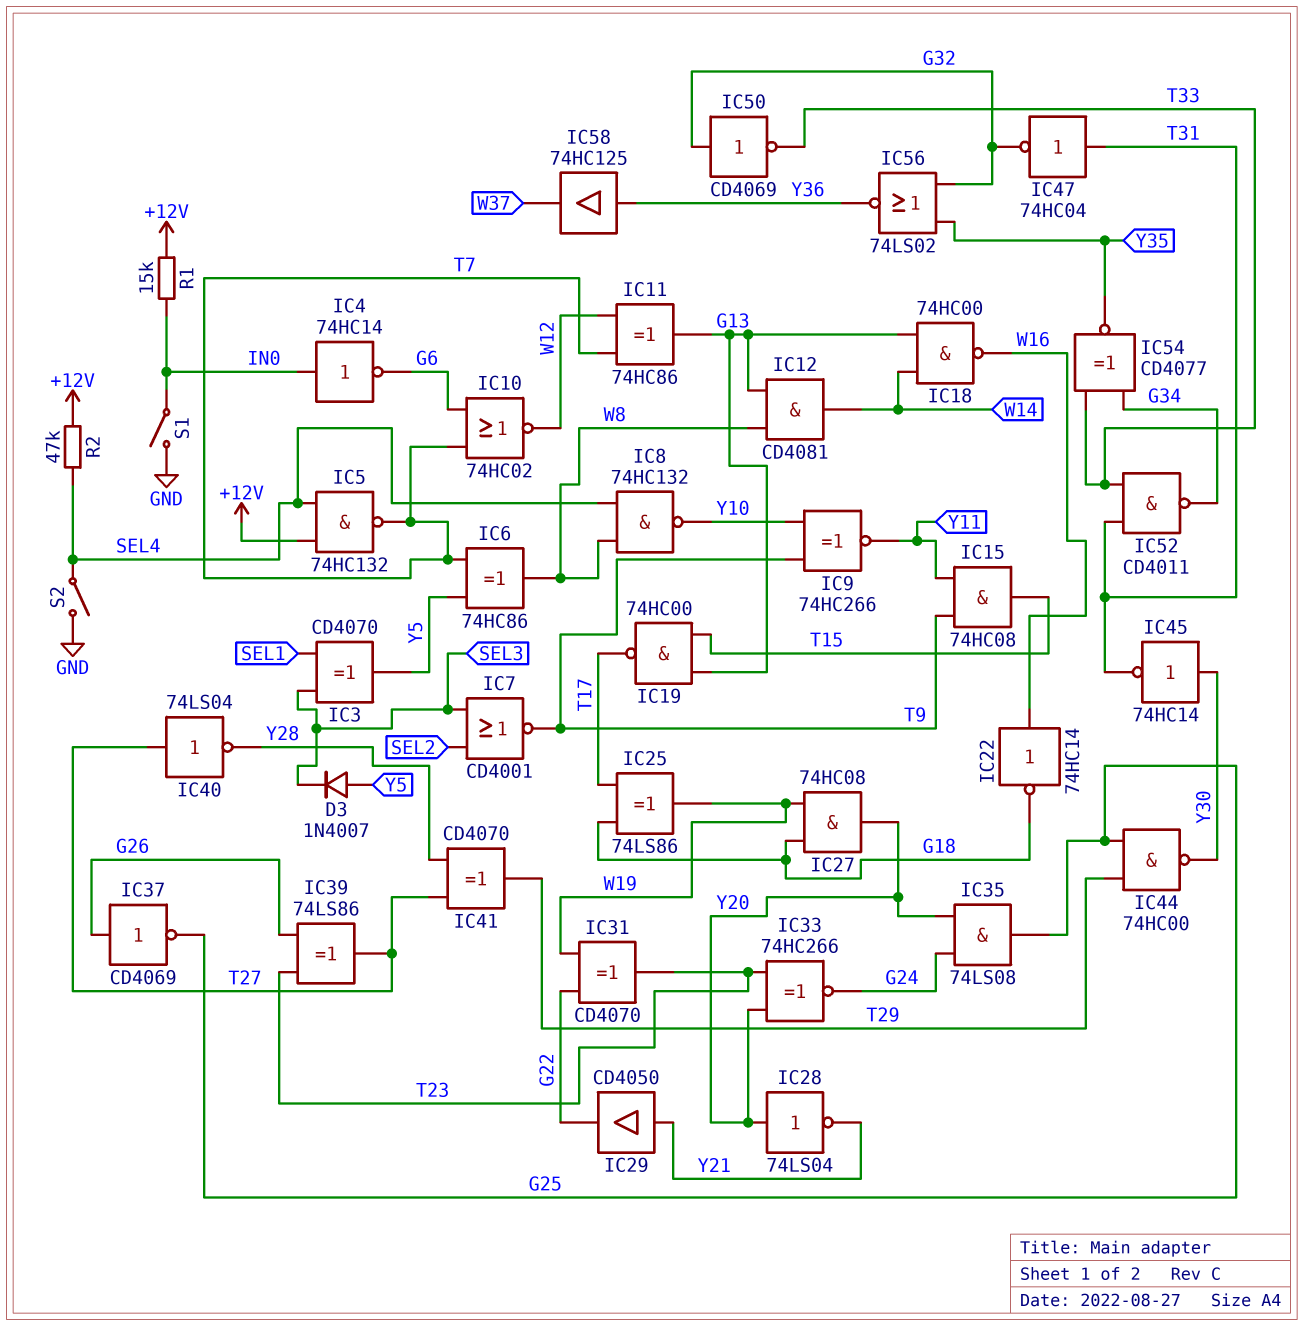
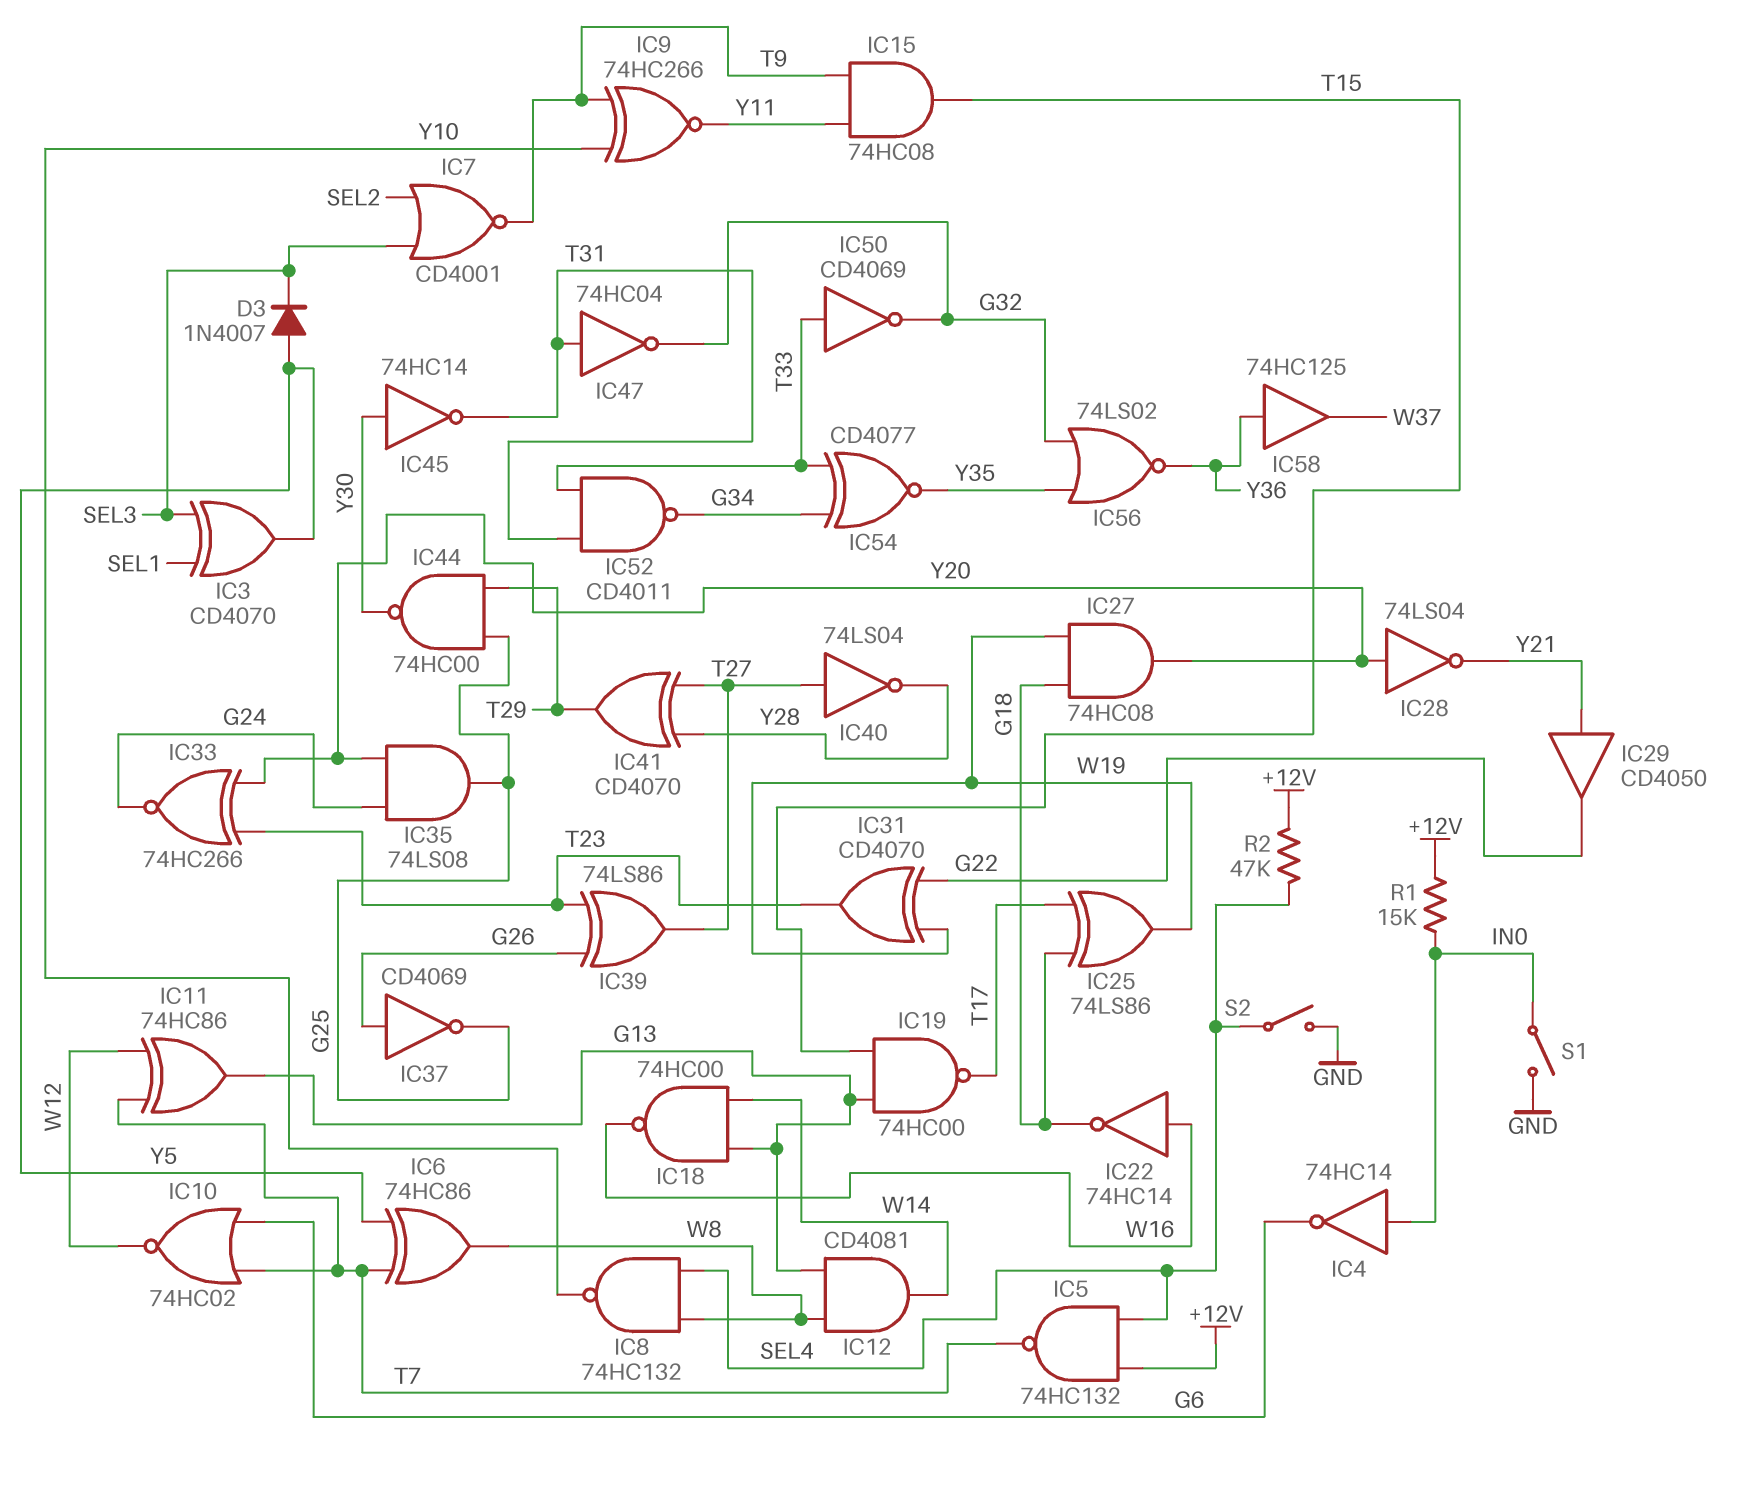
IC50: NOT CD4069 (in G32, out T33) -> NOT CD4069 (in T33, out G32)

